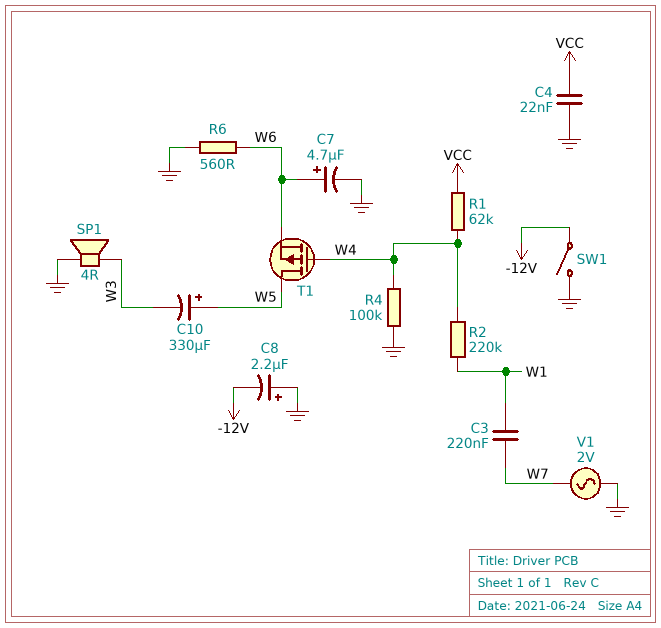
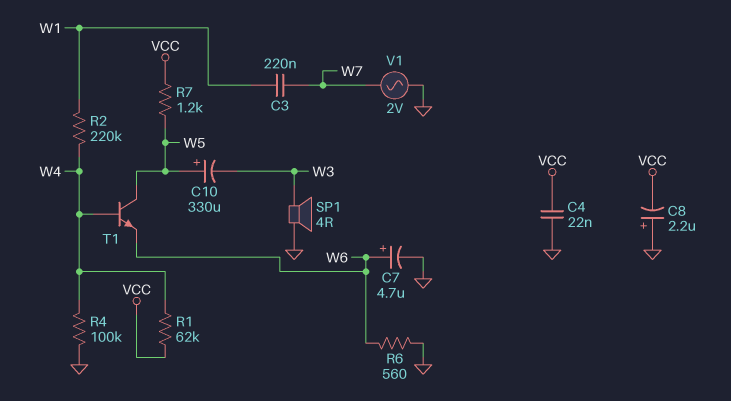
C8: 2.2uF (plus GND, minus -12V) -> 2.2uF (plus GND, minus VCC)
R7: none -> 1.2k (VCC, W5)
SW1: switch (-12V, GND) -> none
T1: PMOS (G W4, D W5, S W6) -> NPN (B W4, C W5, E W6)

